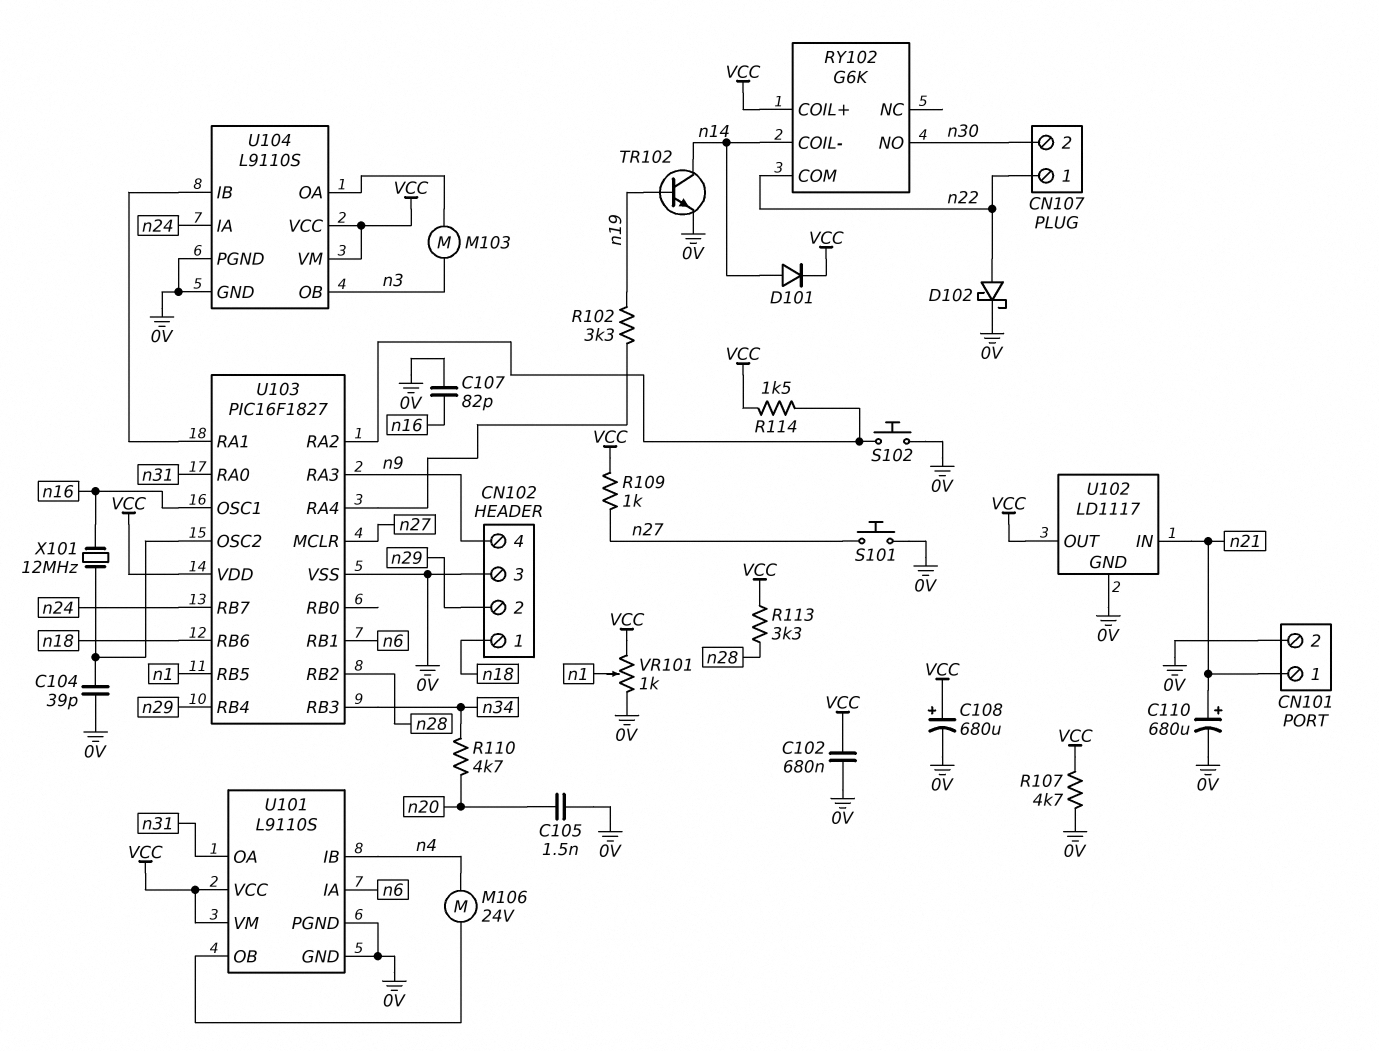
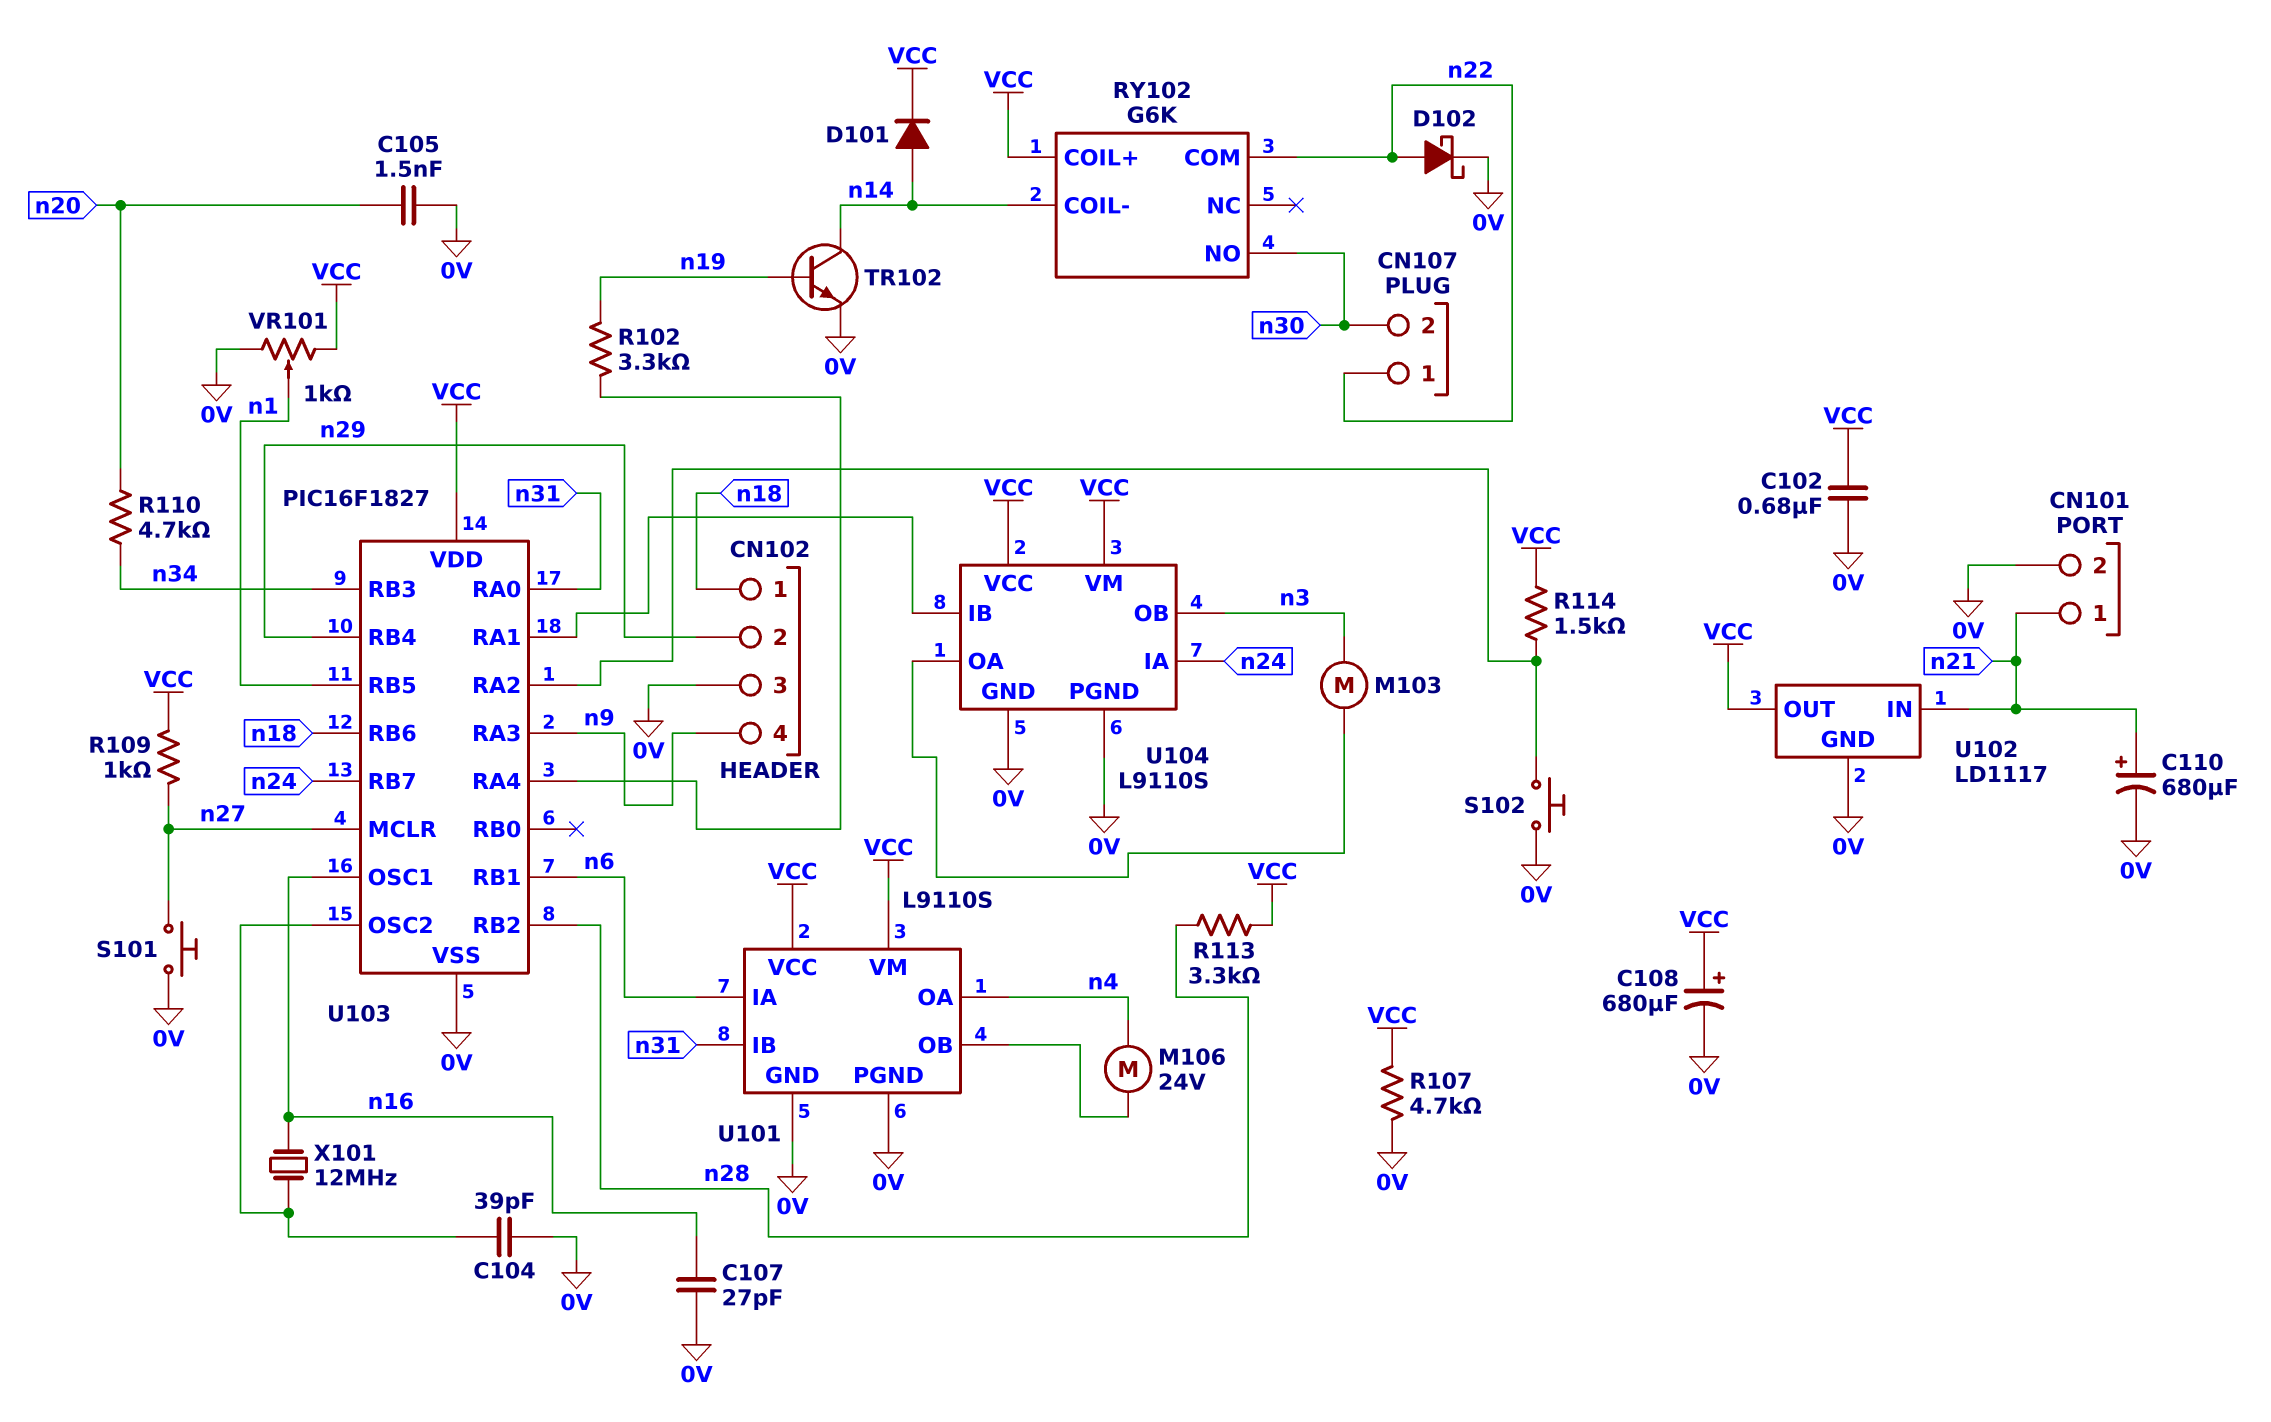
C107: 82pF (0V, n16) -> 27pF (0V, n16)
U101 pin IB: n4 -> n31
U101 pin OA: n31 -> n4

